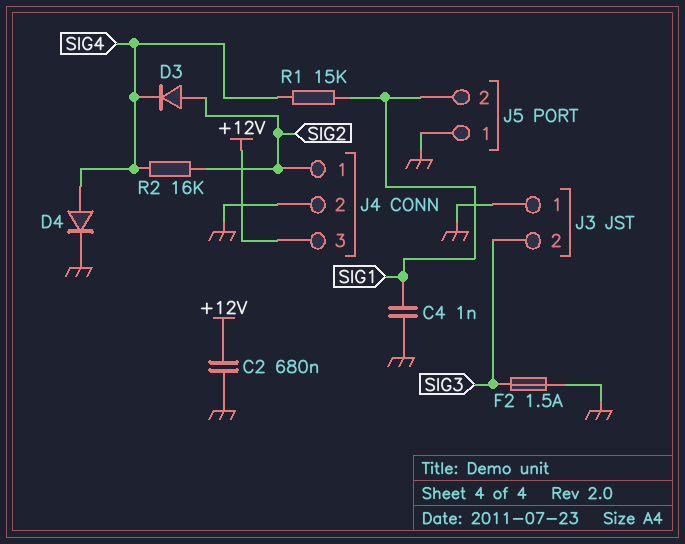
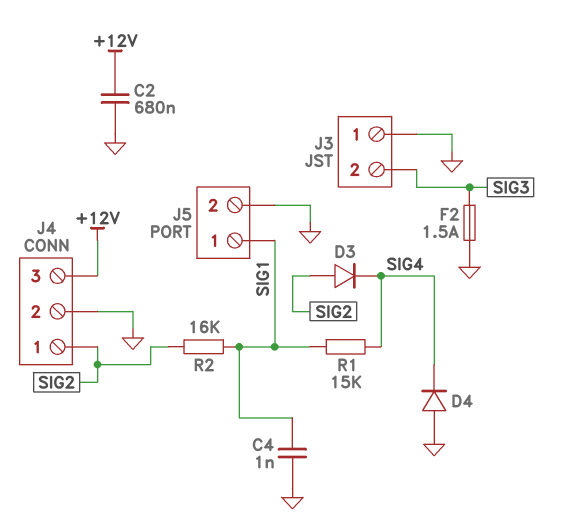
D4: diode (A SIG4, K GND) -> diode (A GND, K SIG4)
J5 pin 1: GND -> SIG1
J5 pin 2: SIG1 -> GND
R2: 16k (SIG2, SIG4) -> 16k (SIG1, SIG2)

